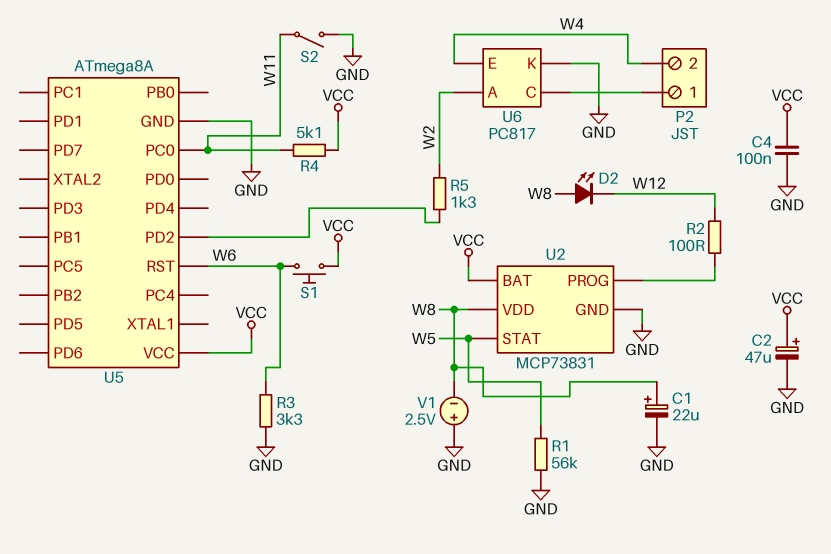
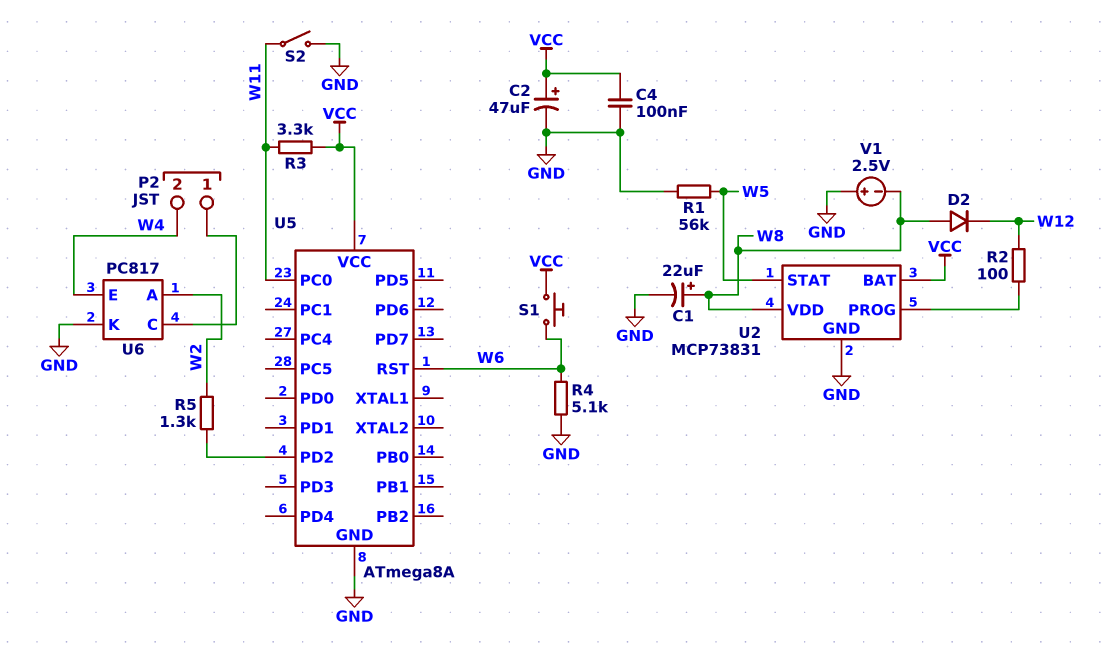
D2: LED (A W8, K W12) -> diode (A W8, K W12)
R3: 3.3k (GND, W6) -> 3.3k (VCC, W11)
R4: 5.1k (VCC, W11) -> 5.1k (GND, W6)

